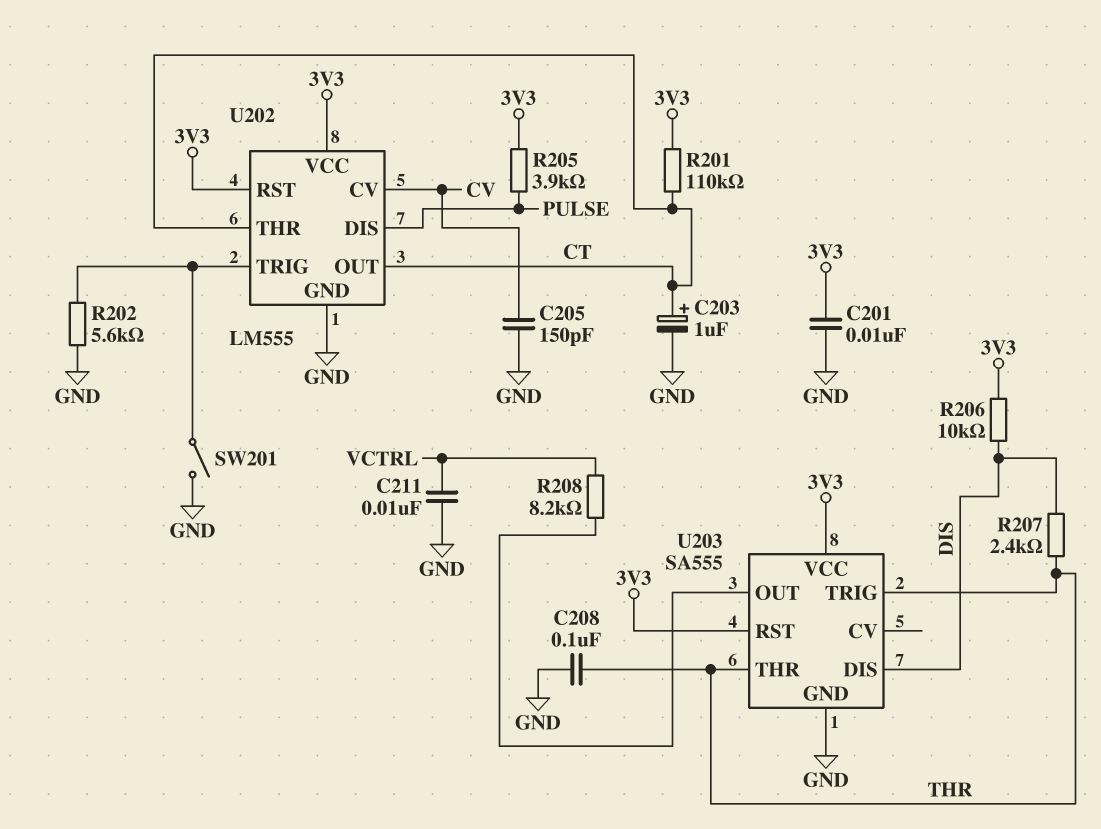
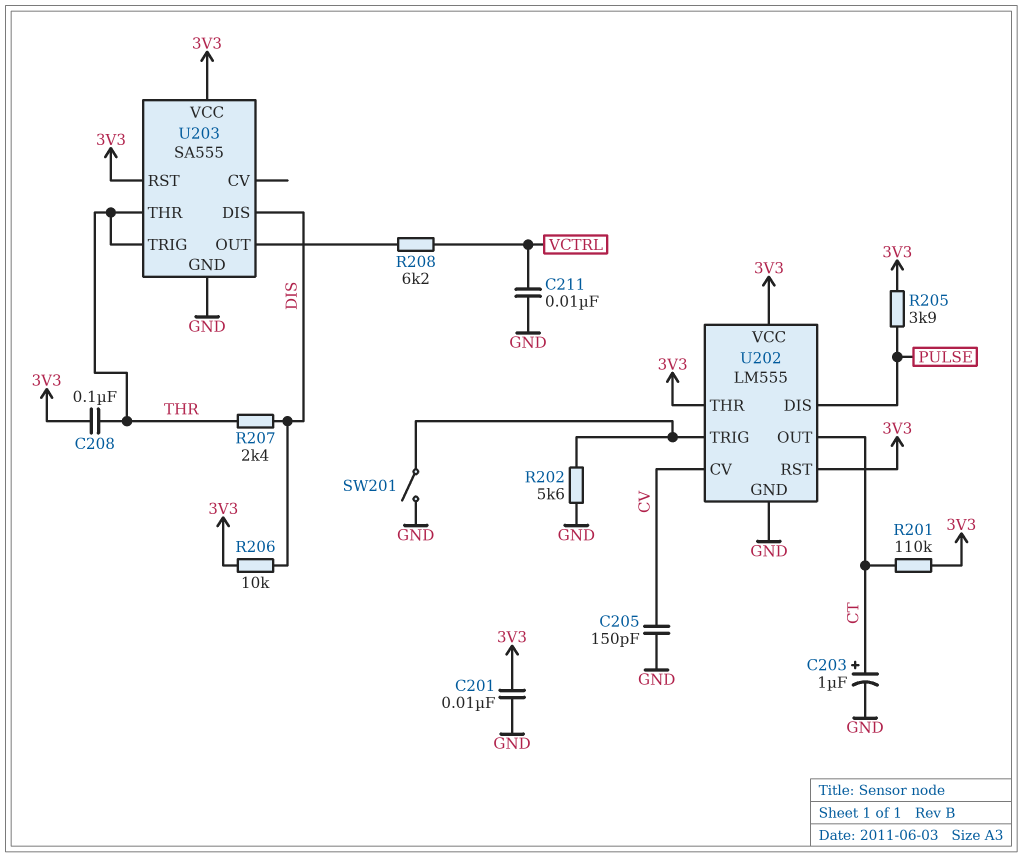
C208: 100nF (GND, THR) -> 100nF (3V3, THR)
R208: 8.2k (U203/OUT, VCTRL) -> 6.2k (U203/OUT, VCTRL)
U202 pin THR: CT -> 3V3

